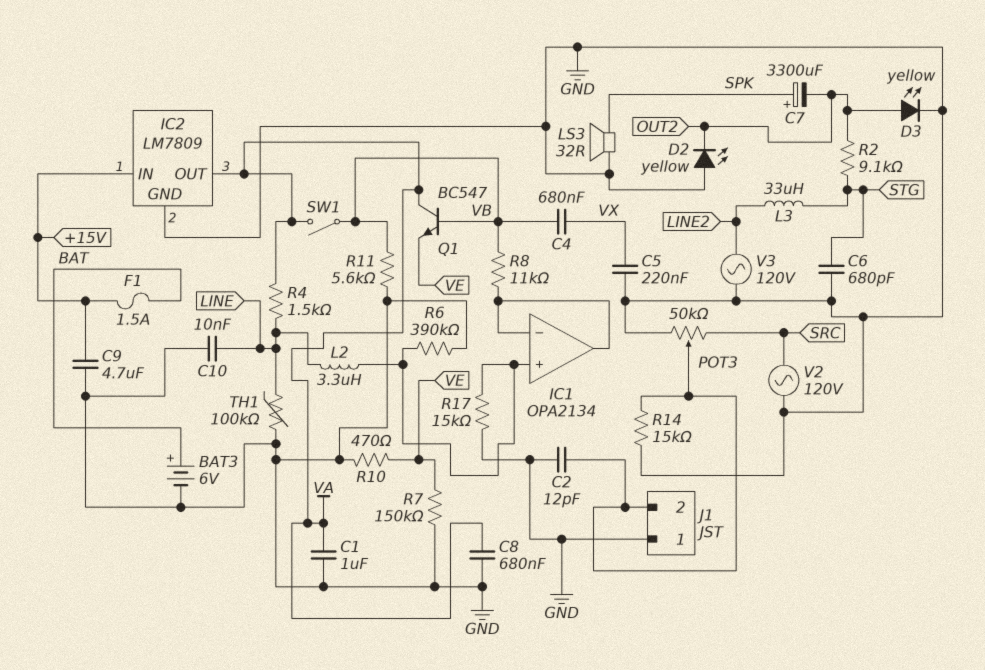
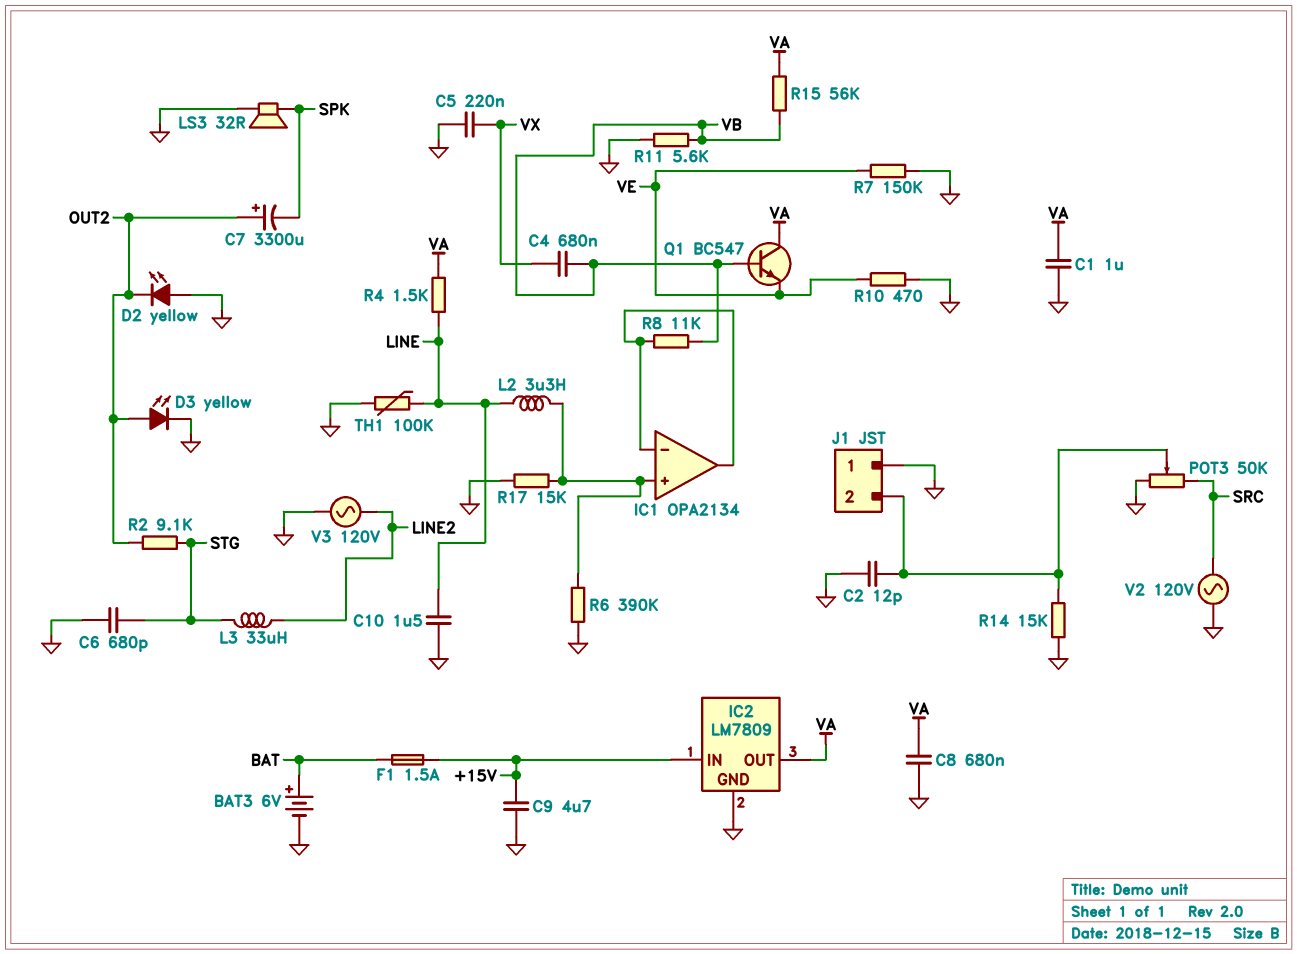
C7: 3300uF (plus SPK, minus OUT2) -> 3300uF (plus OUT2, minus SPK)
C10: 10nF (GND, LINE) -> 1.5uF (GND, LINE)
R15: none -> 56k (VA, VB)
SW1: switch (VA, VB) -> none

